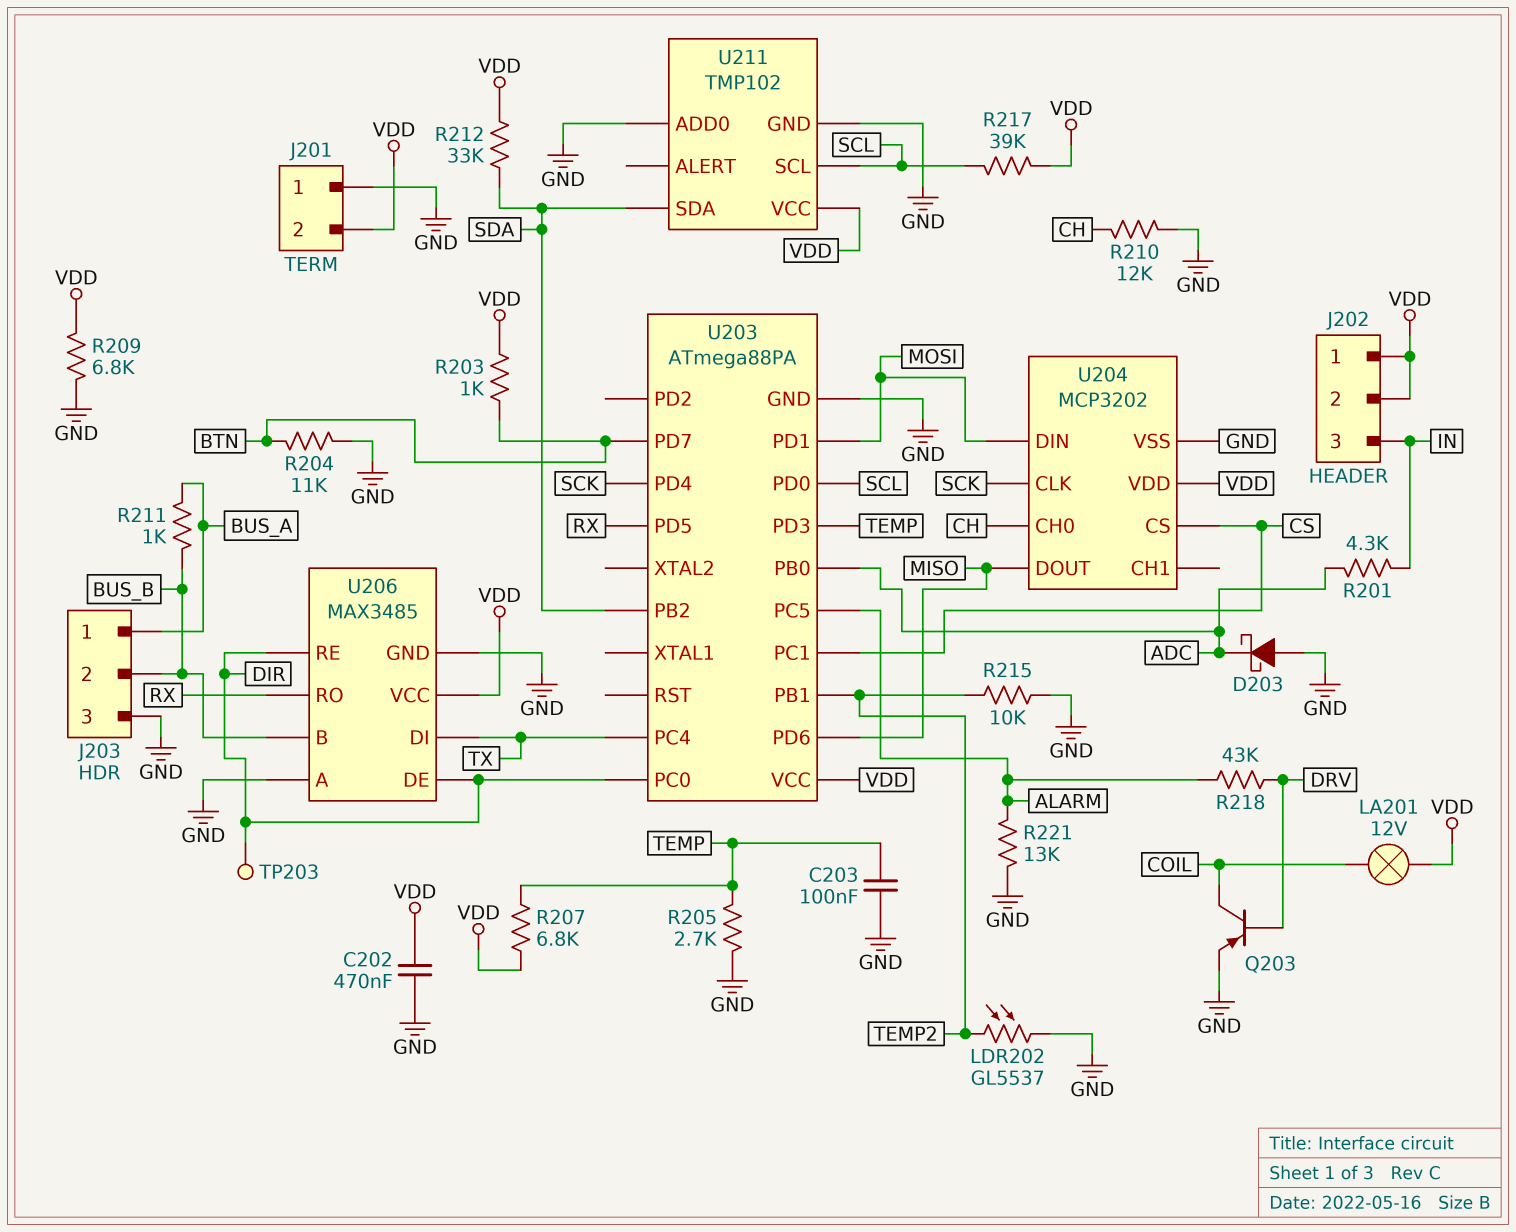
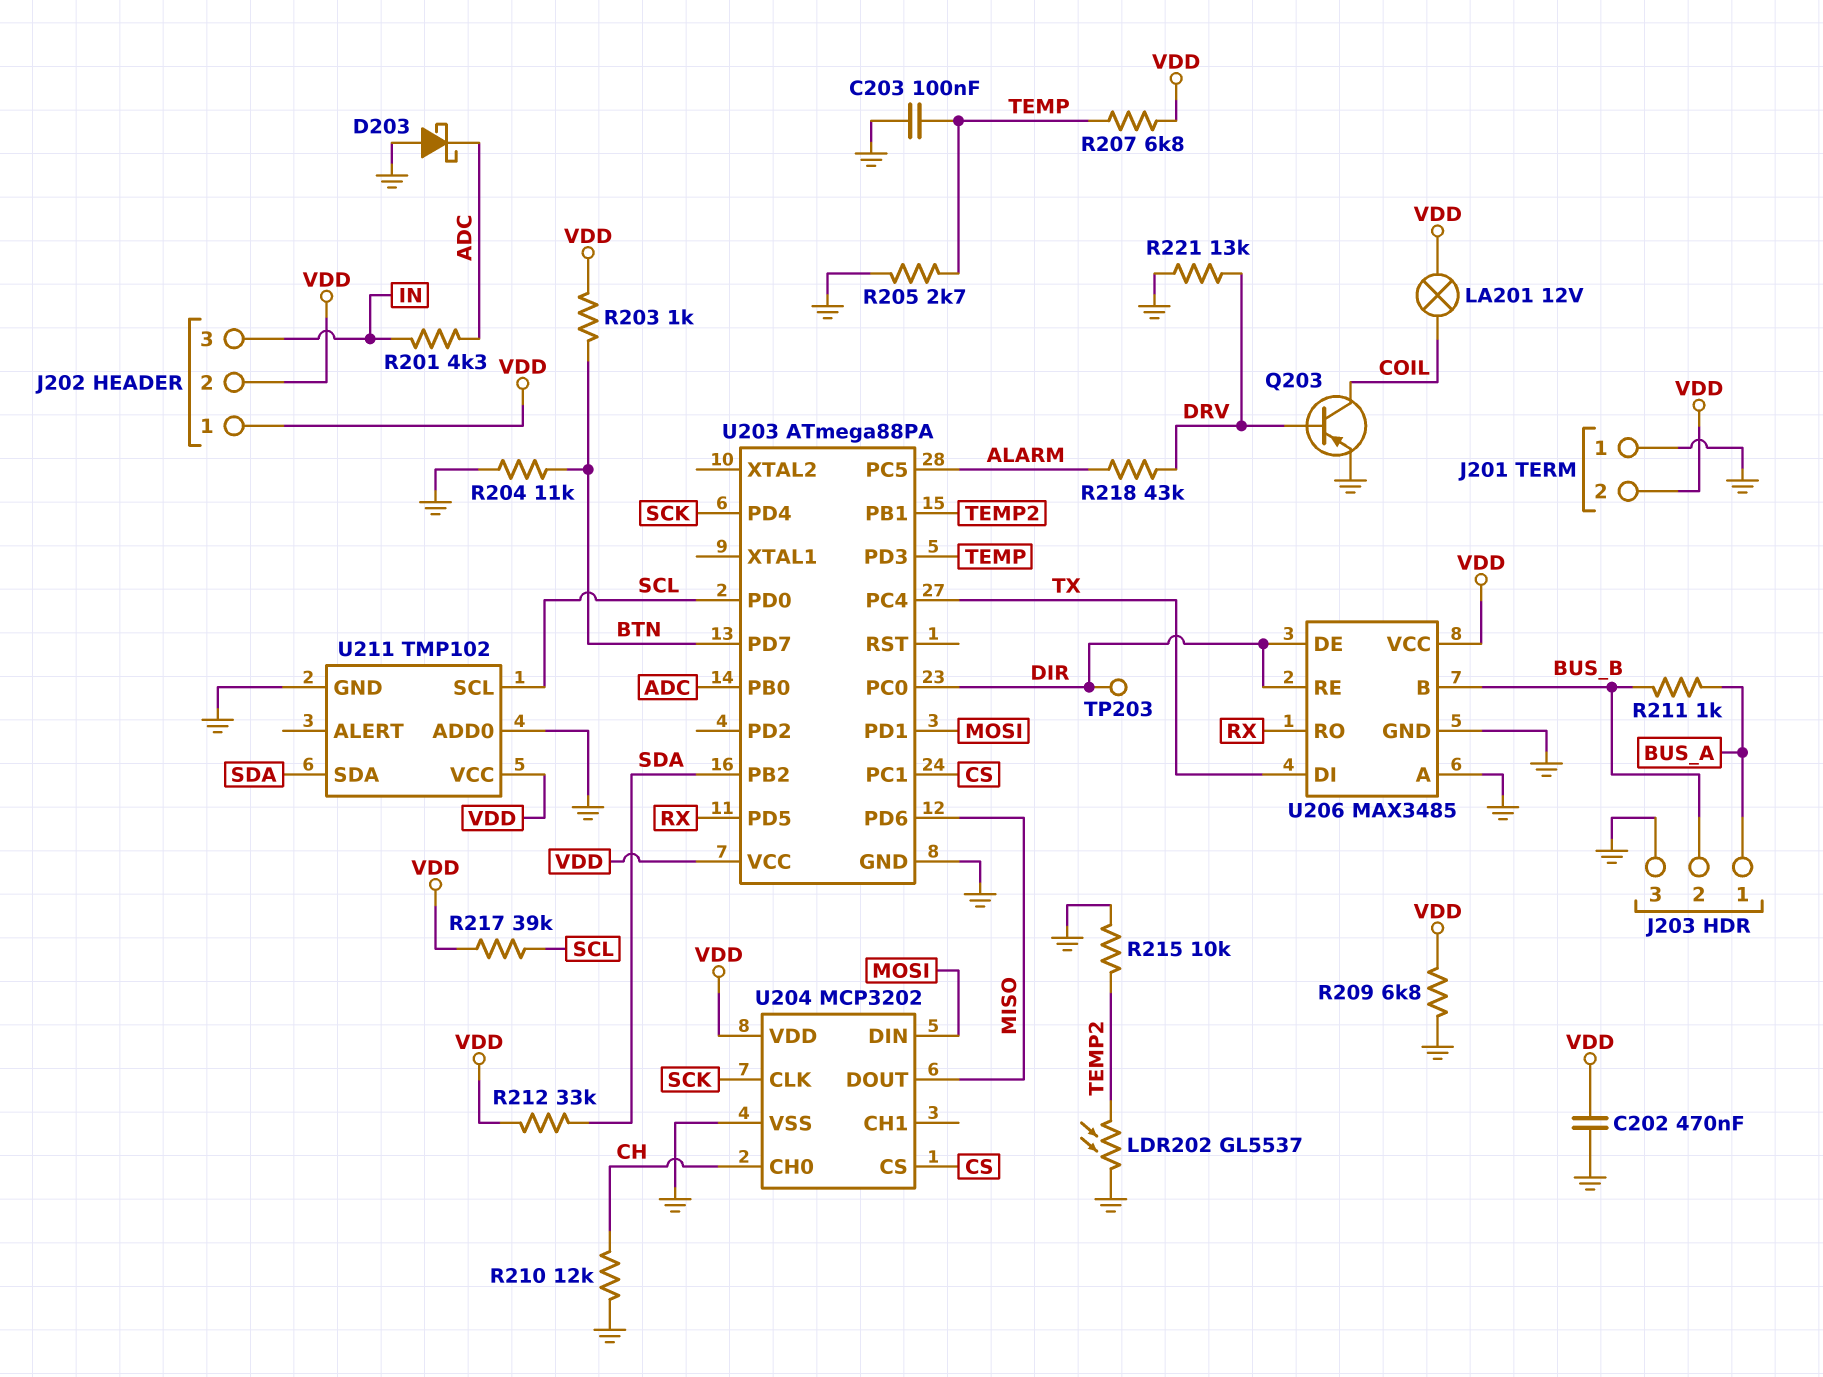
R221: 13k (ALARM, GND) -> 13k (DRV, GND)

